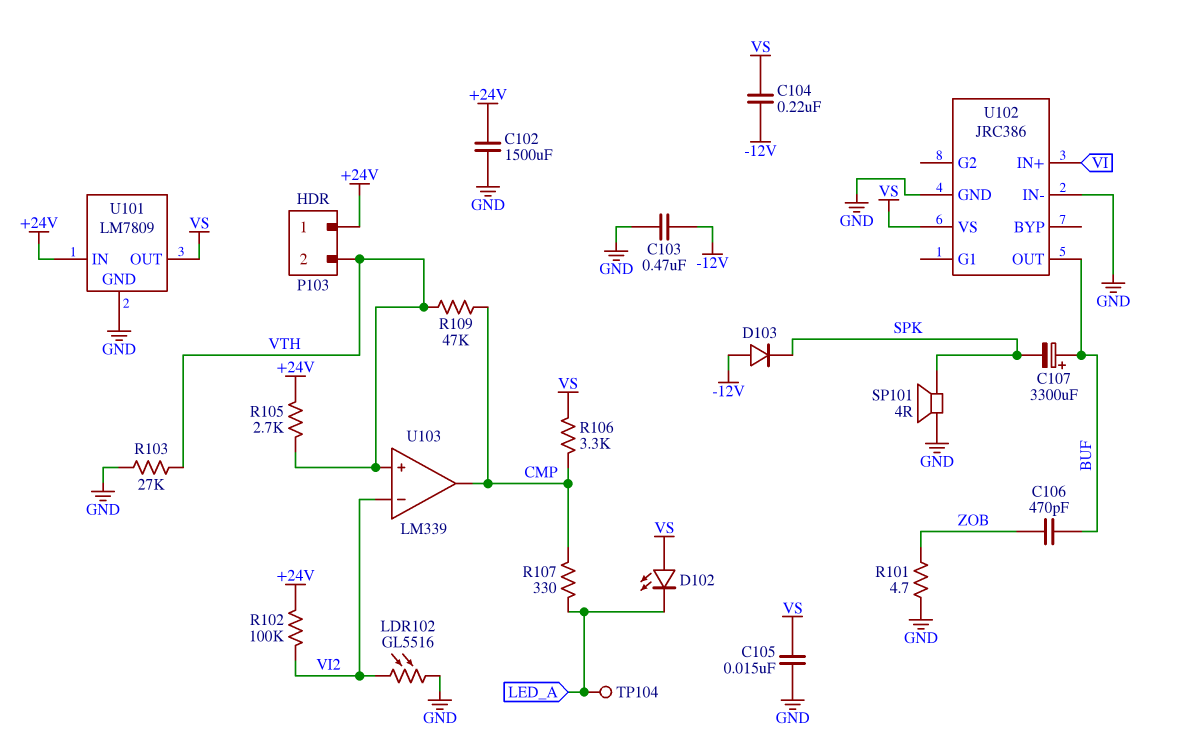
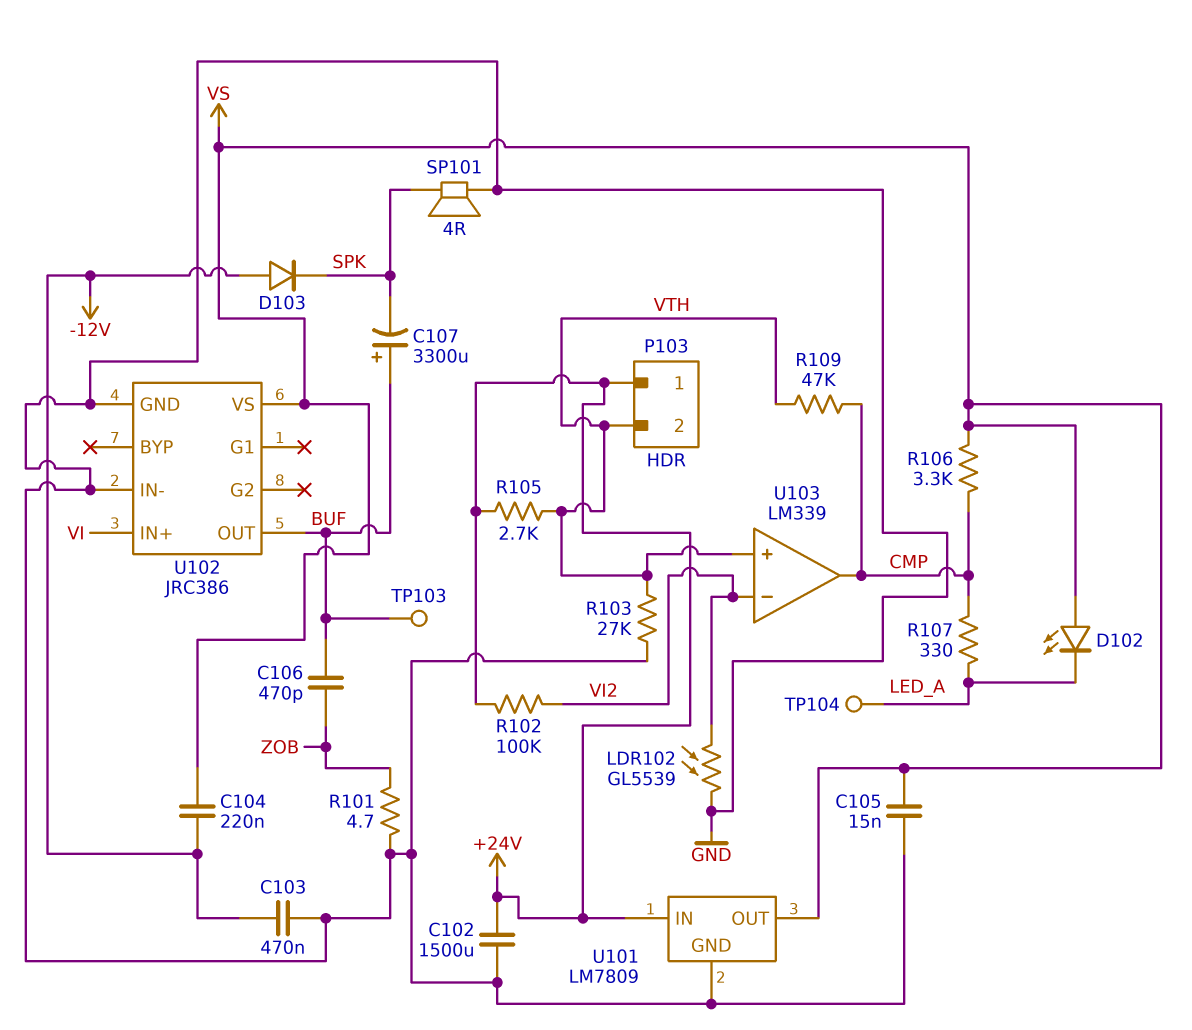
LDR102: GL5516 (GND, VI2) -> GL5539 (GND, VI2)
TP103: none -> test point (BUF)

